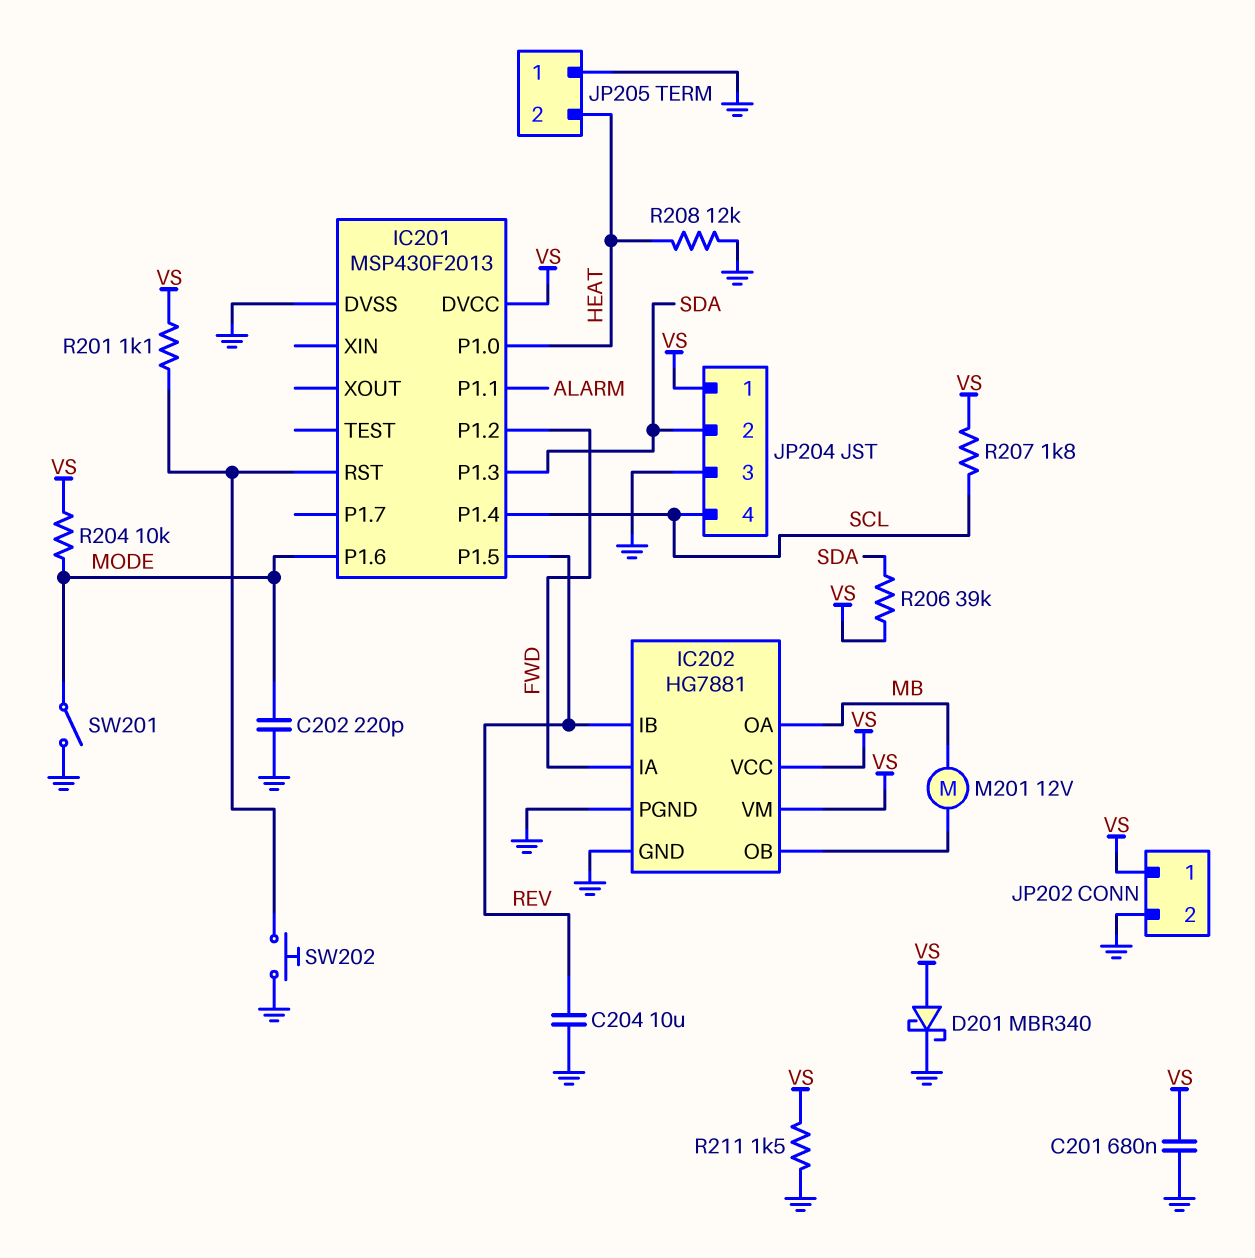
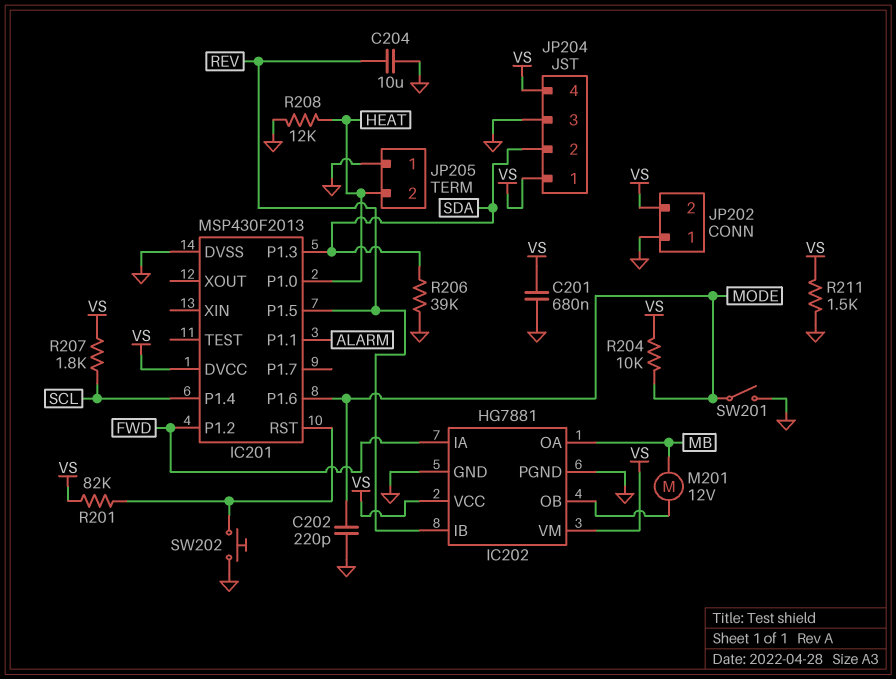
D201: schottky MBR340 (A VS, K GND) -> none
JP202 pin 1: VS -> GND
JP202 pin 2: GND -> VS
JP204 pin 4: SCL -> VS
R201: 1.1k (IC201/RST, VS) -> 82k (IC201/RST, VS)
R206: 39k (SDA, VS) -> 39k (GND, SDA)

